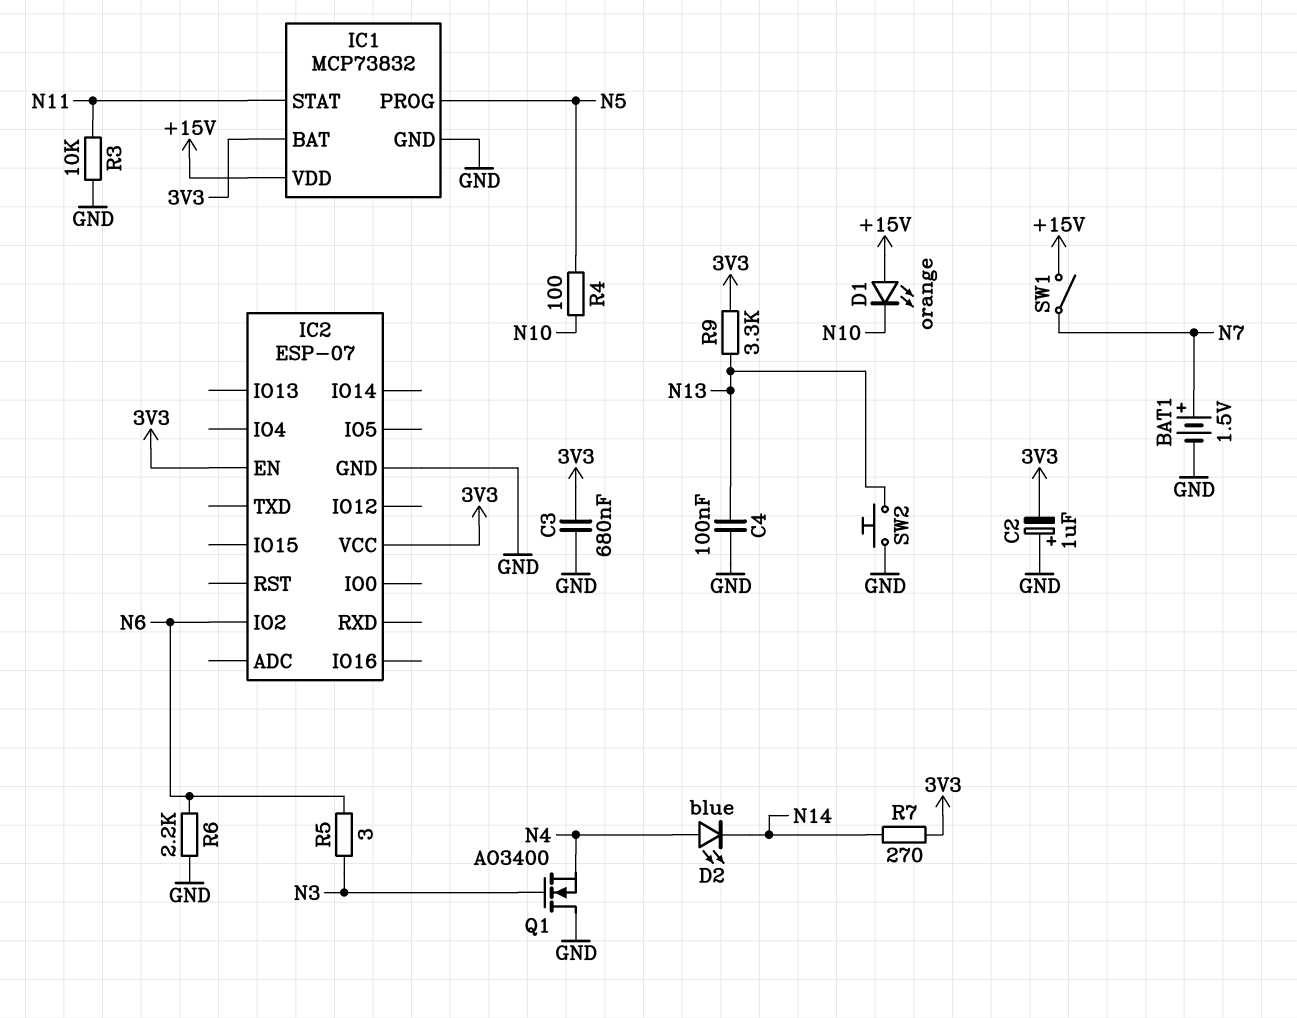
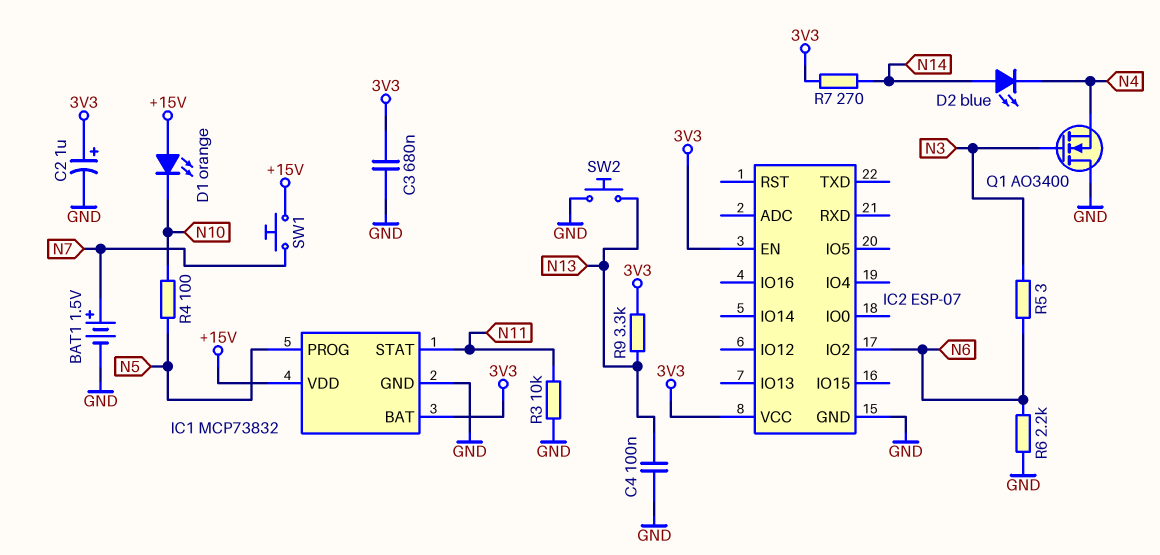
C2: 1uF (plus GND, minus 3V3) -> 1uF (plus 3V3, minus GND)
D2: LED blue (A N4, K N14) -> LED blue (A N14, K N4)
SW1: switch (+15V, N7) -> button (+15V, N7)

